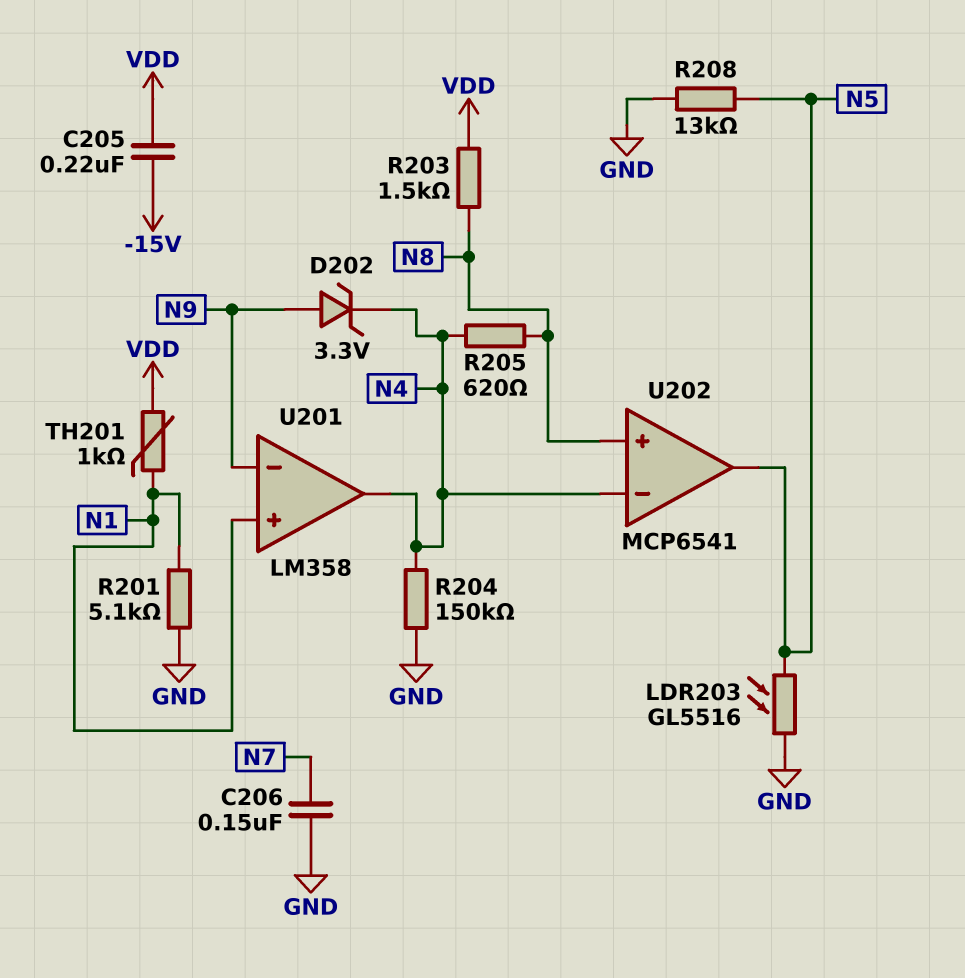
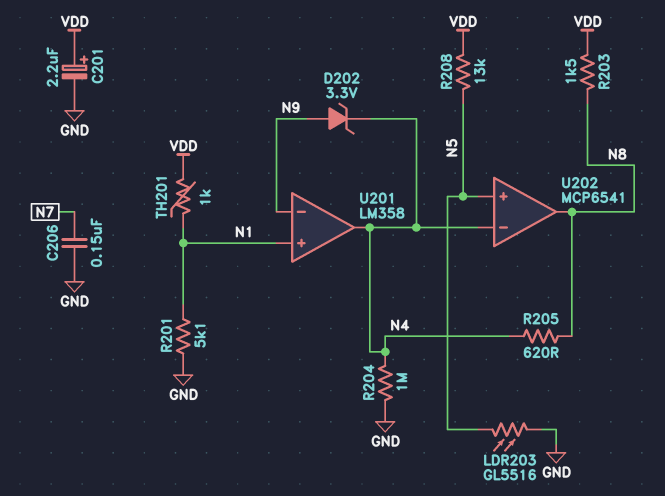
C201: none -> 2.2uF (plus VDD, minus GND)
C205: 220nF (-15V, VDD) -> none
R204: 150k (GND, N4) -> 1M (GND, N4)
R208: 13k (GND, N5) -> 13k (N5, VDD)
U202 pin in+: N8 -> N5
U202 pin out: N5 -> N8

